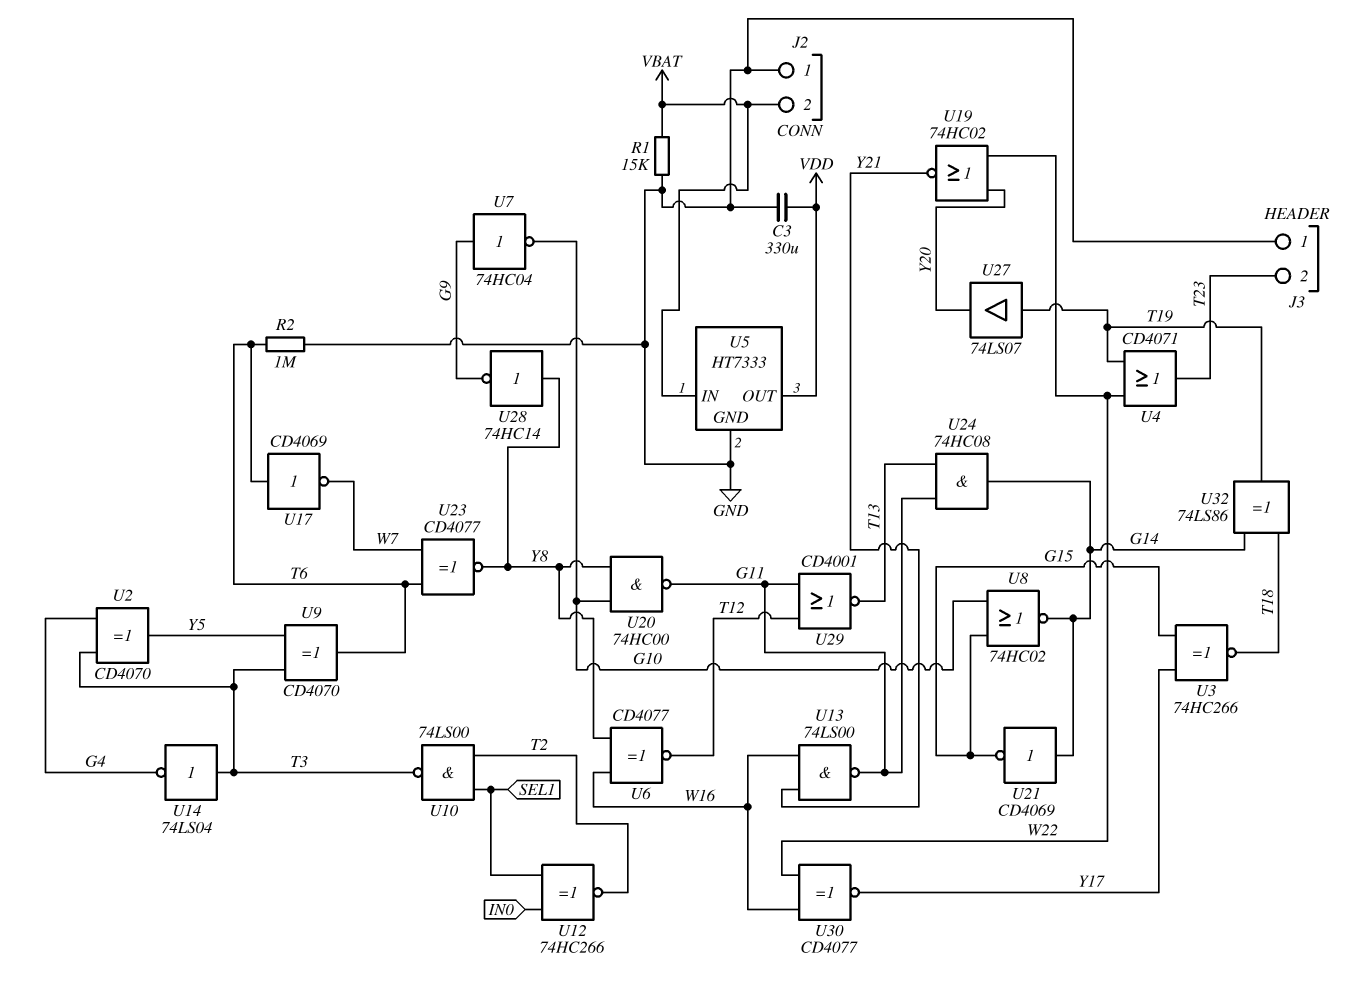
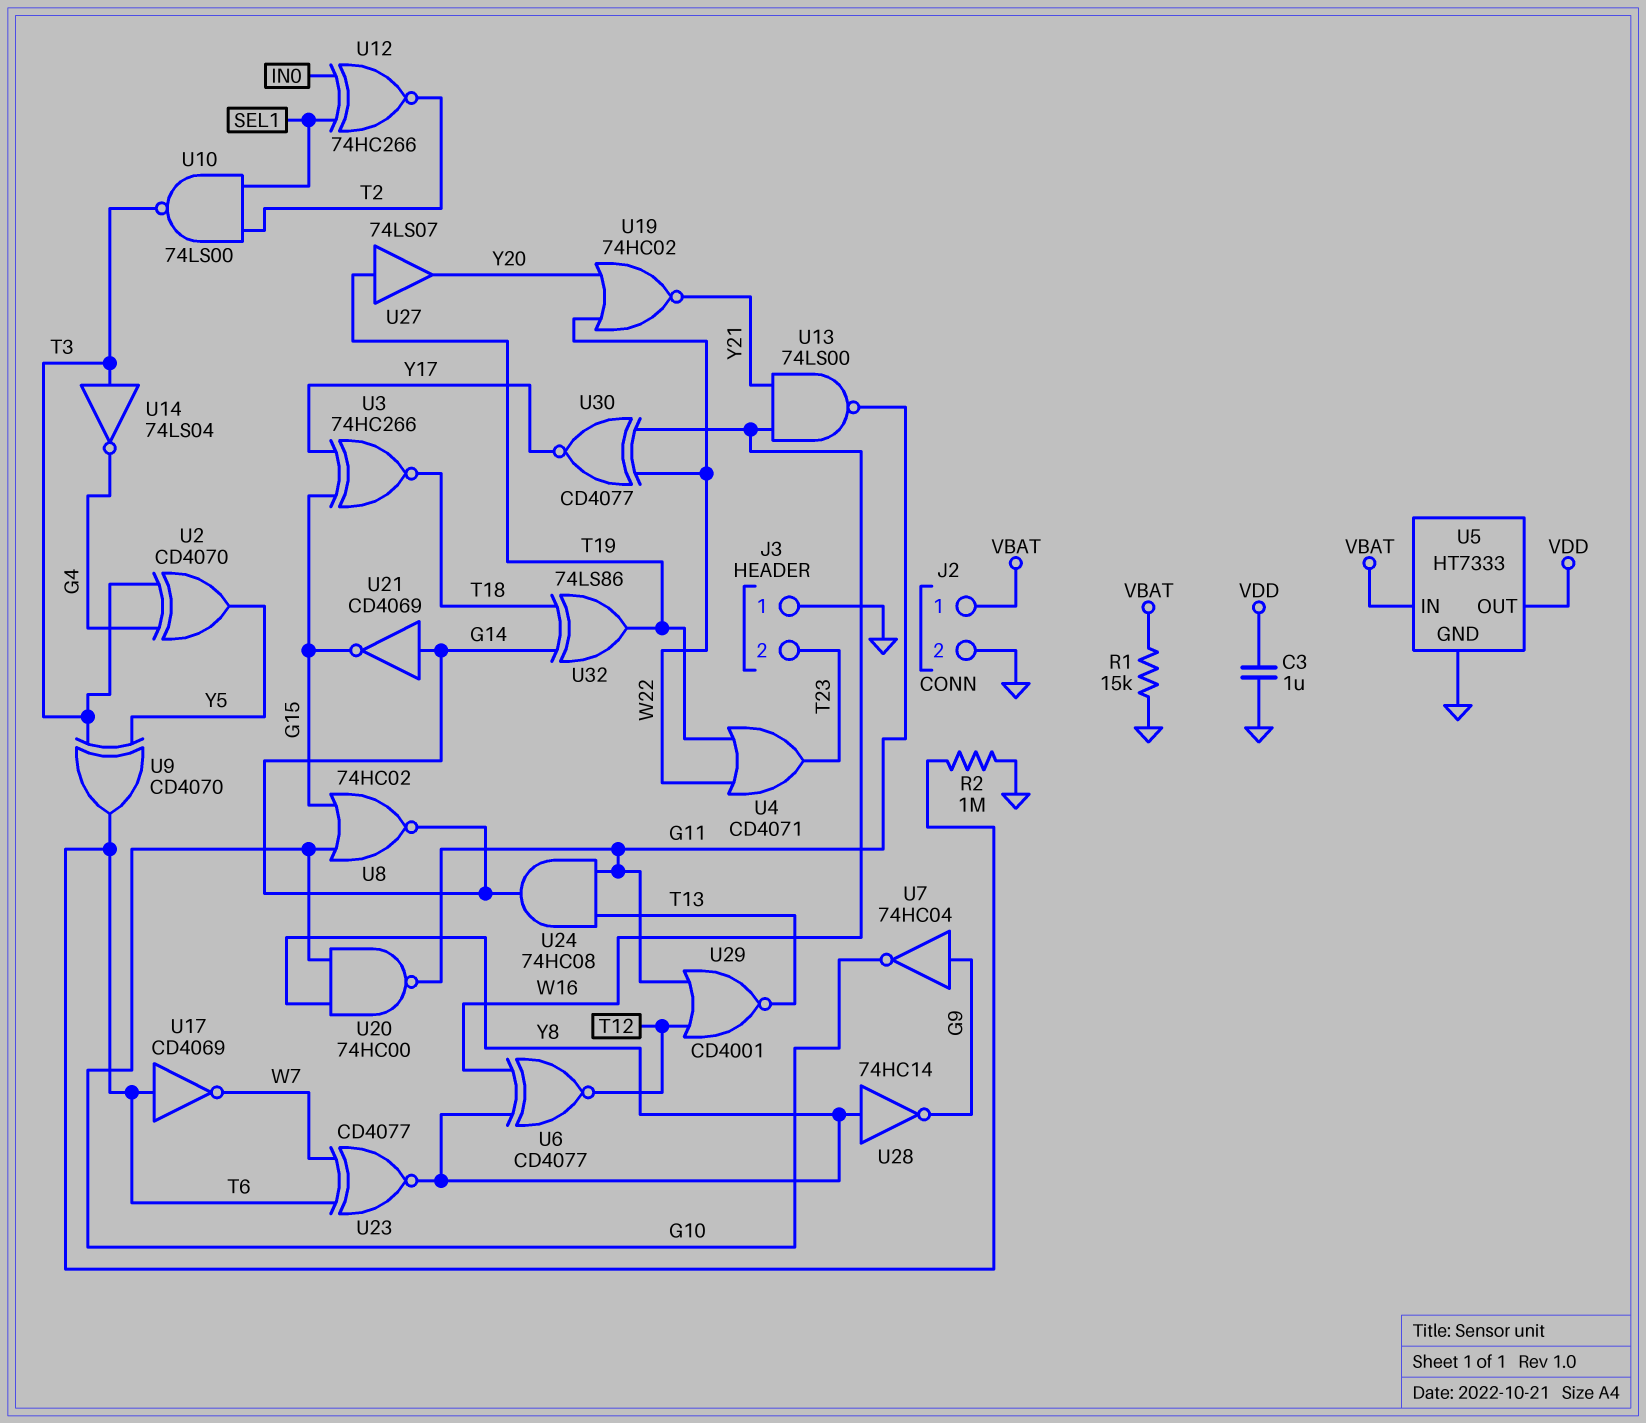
C3: 330uF (GND, VDD) -> 1uF (GND, VDD)
J2 pin 1: GND -> VBAT
J2 pin 2: VBAT -> GND

